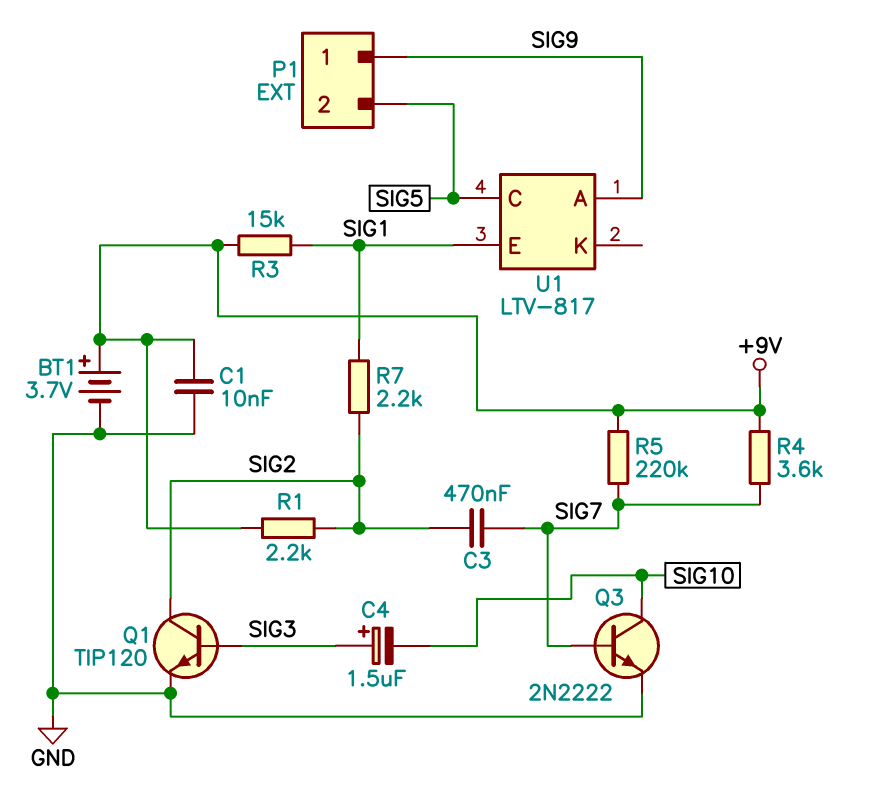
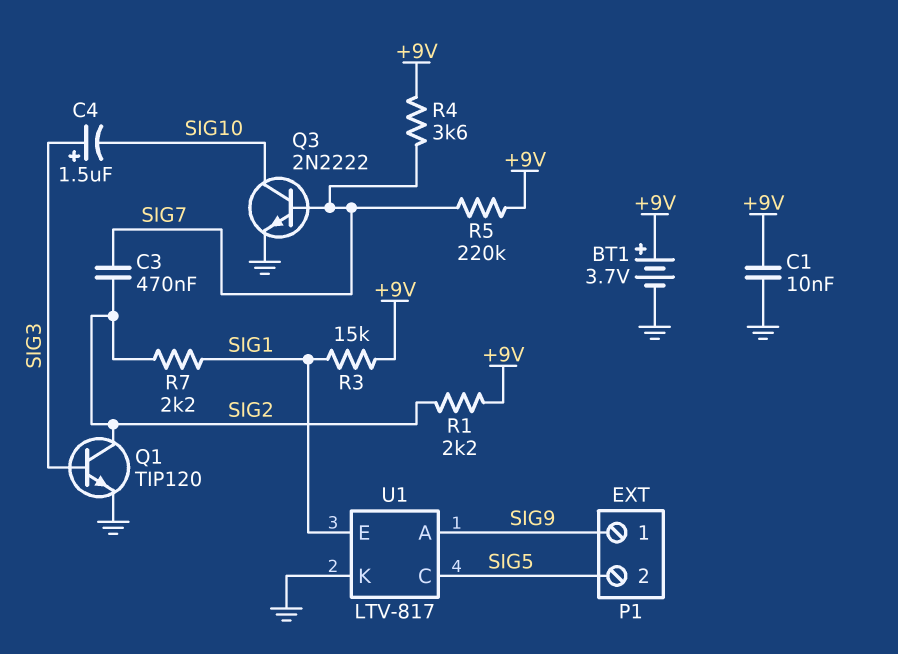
U1 pin K: none -> GND

